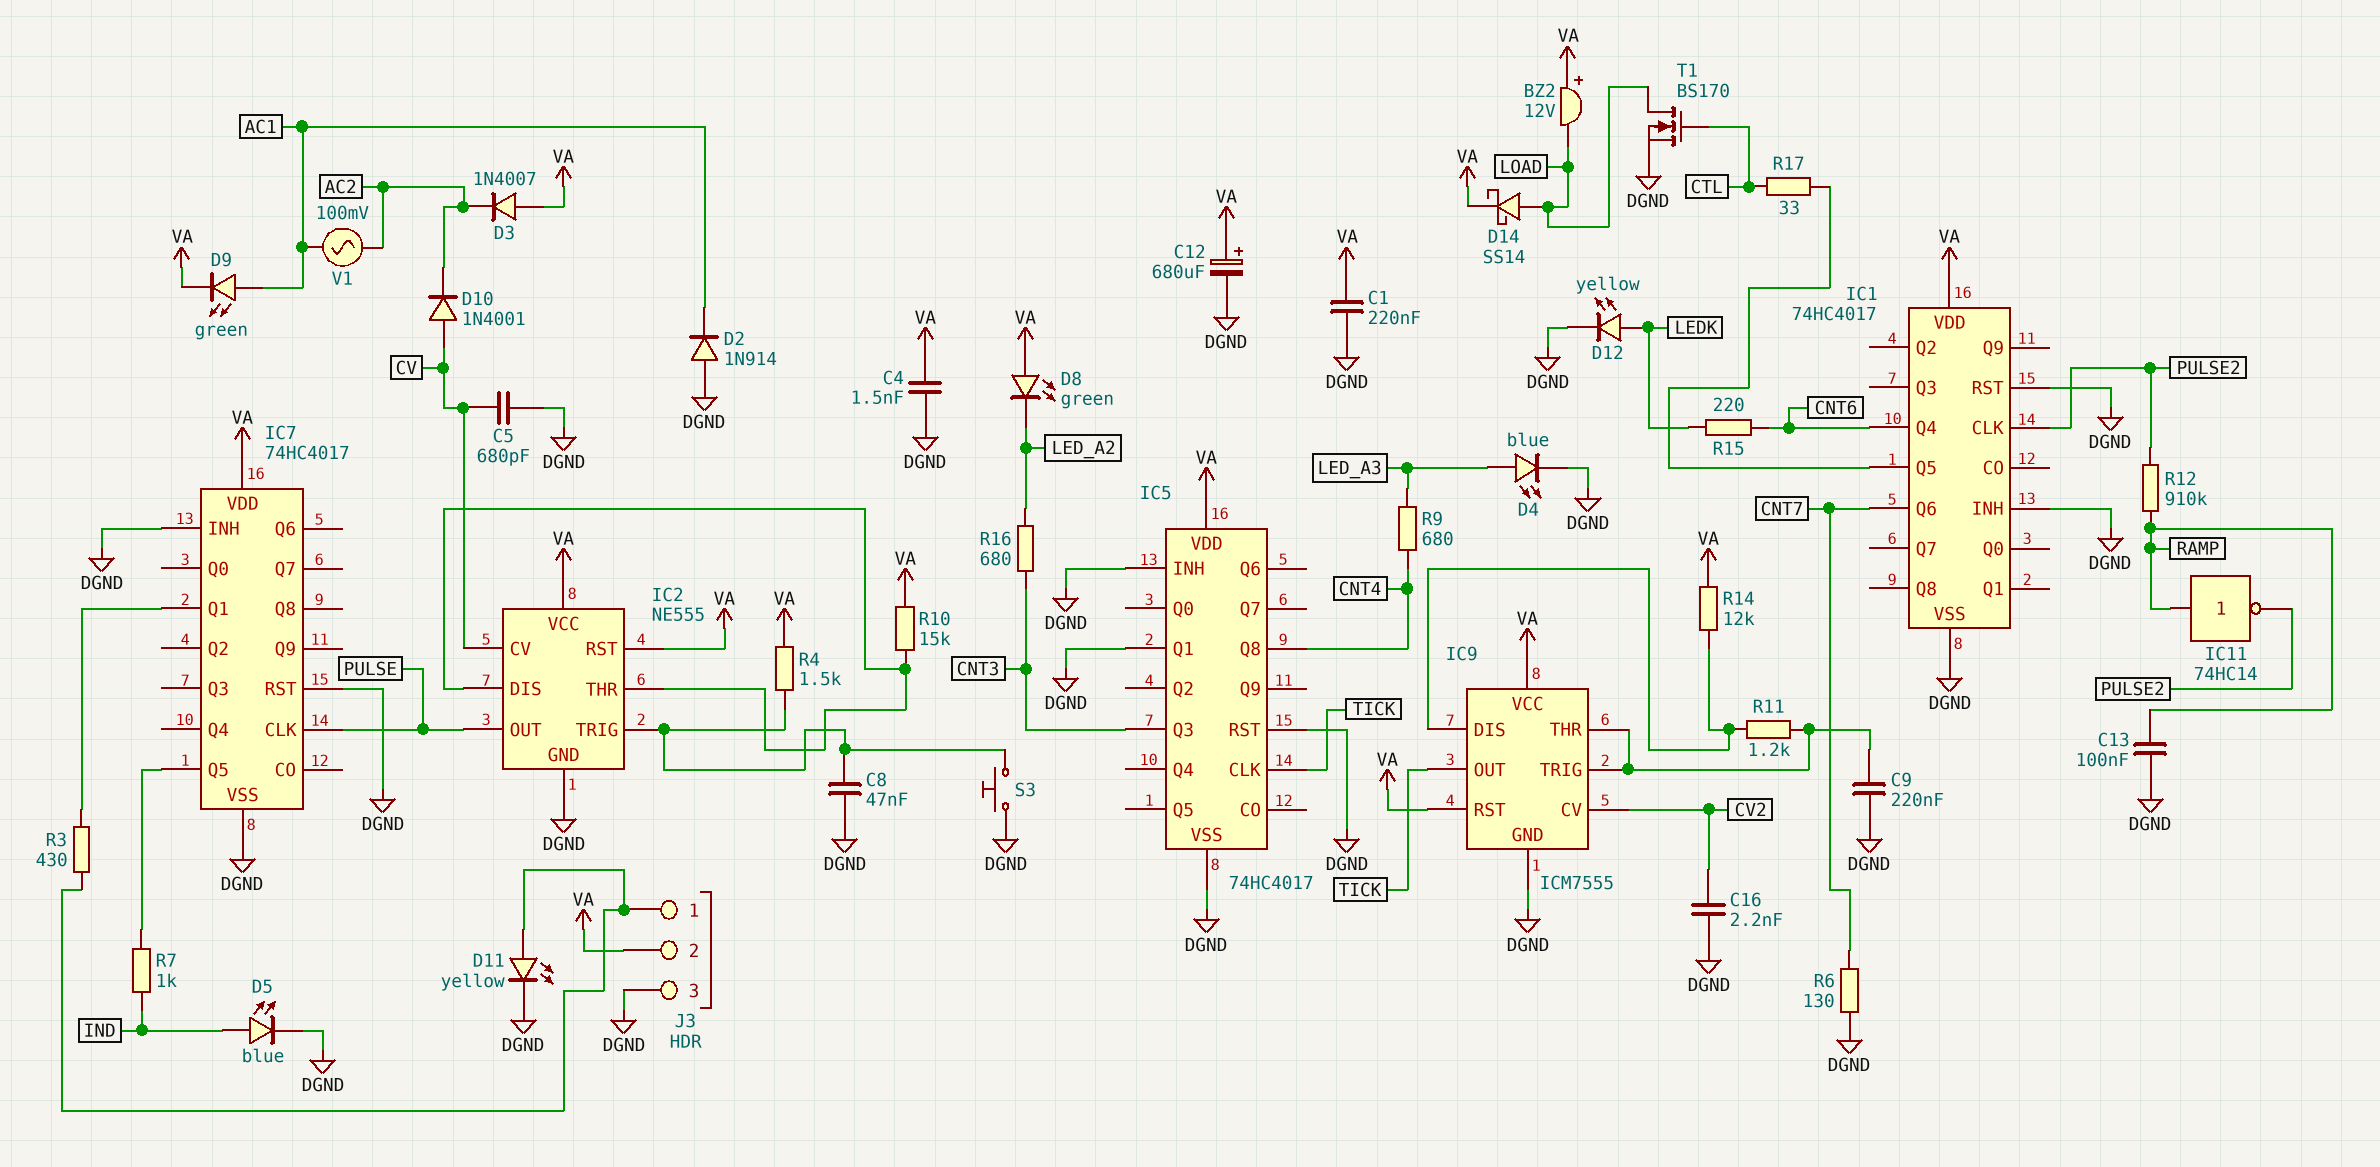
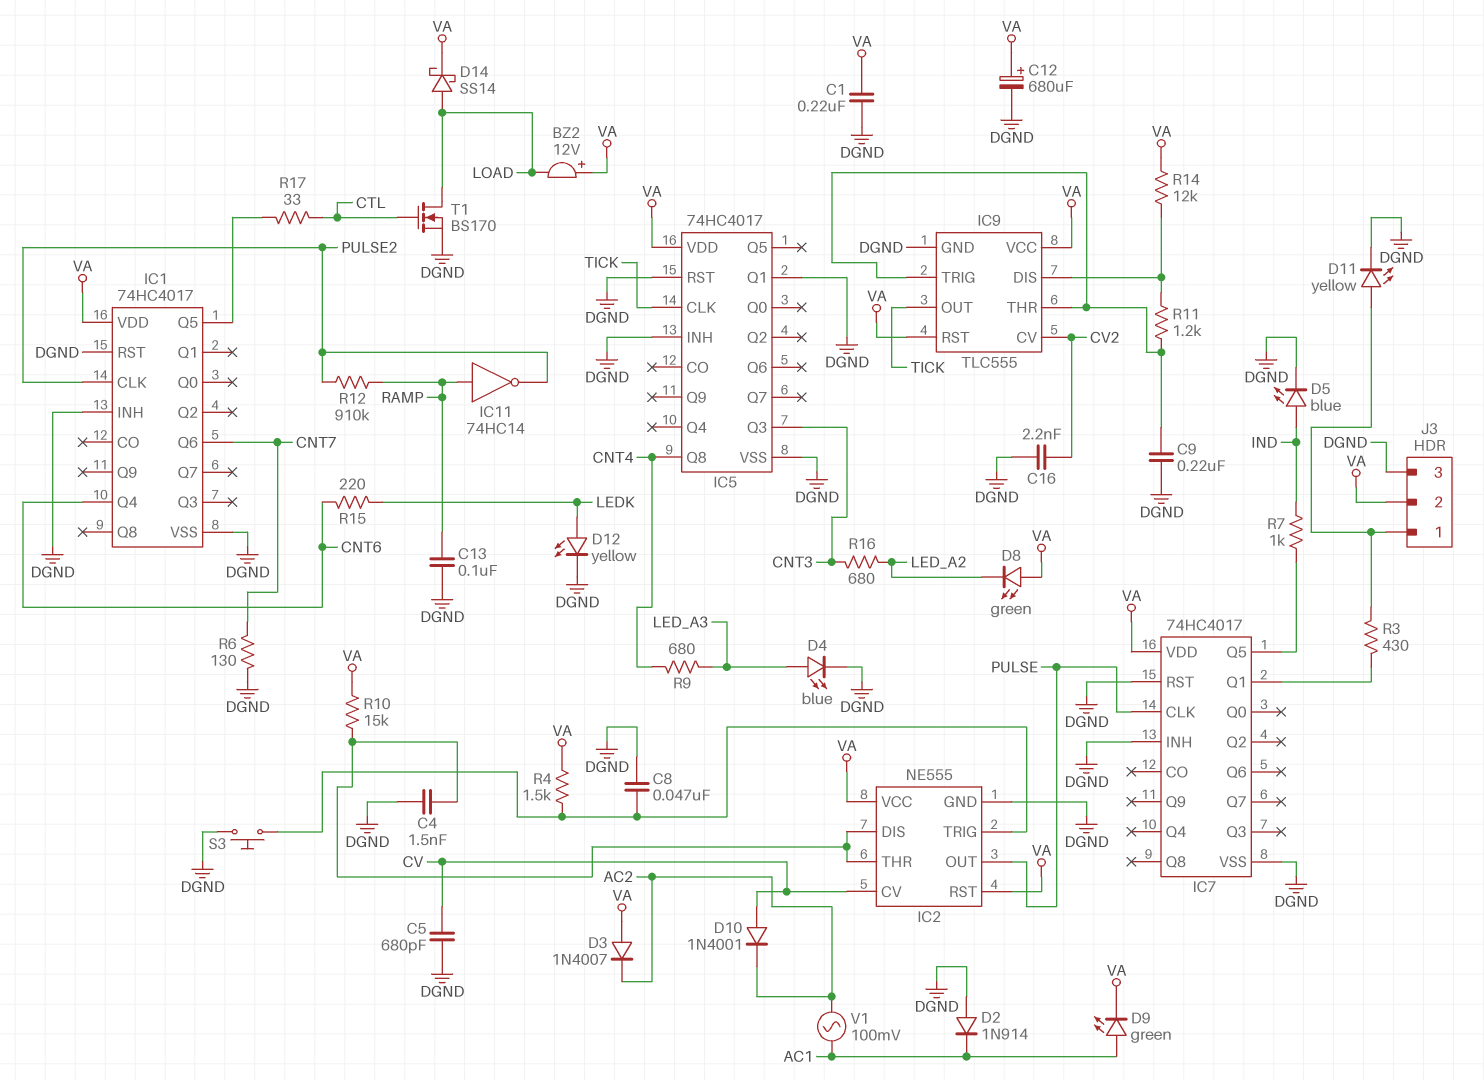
C4: 1.5nF (DGND, VA) -> 1.5nF (DGND, IC2/DIS)
IC9: ICM7555 -> TLC555

